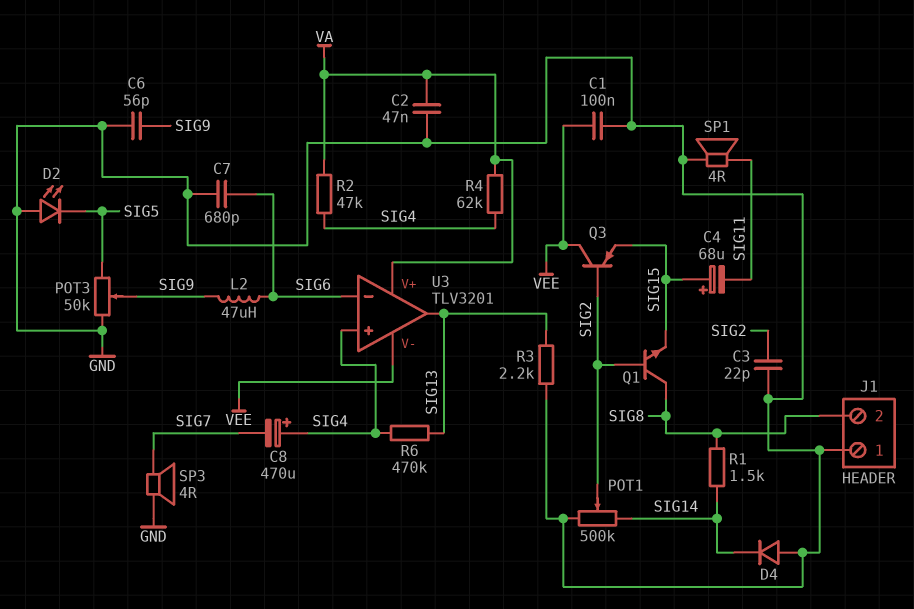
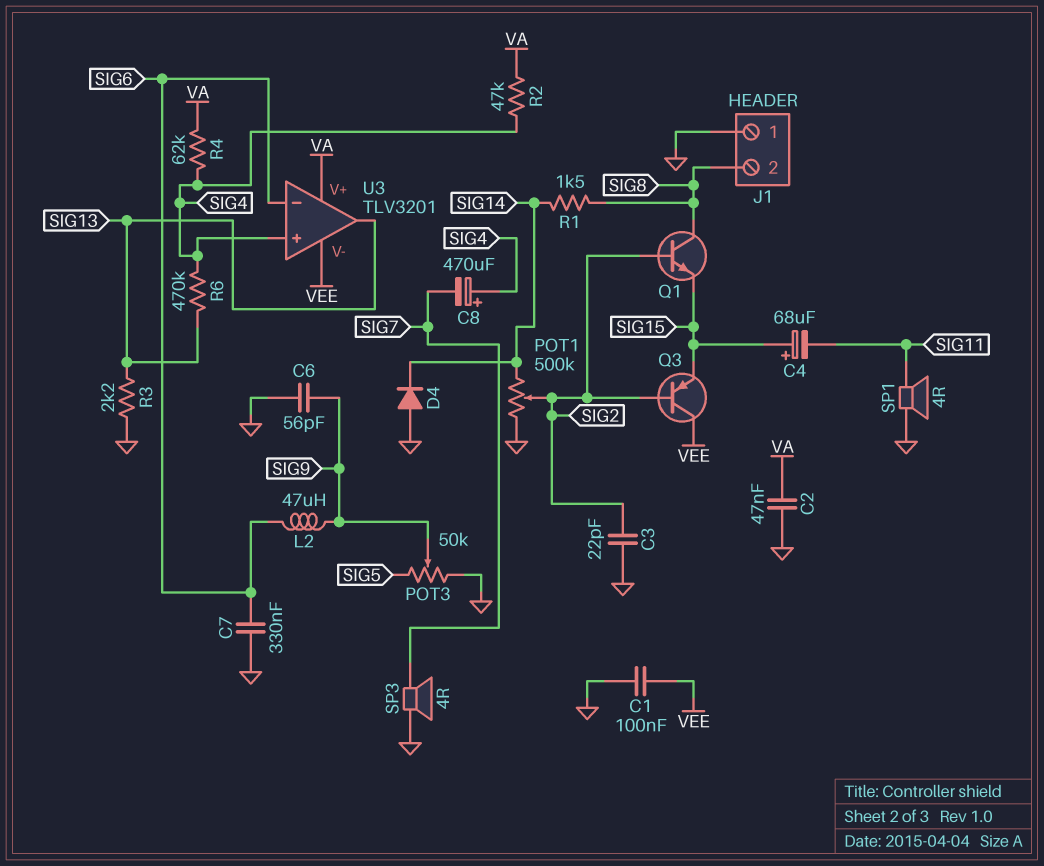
C7: 680pF (GND, SIG6) -> 330nF (GND, SIG6)
D2: LED (A GND, K SIG5) -> none

